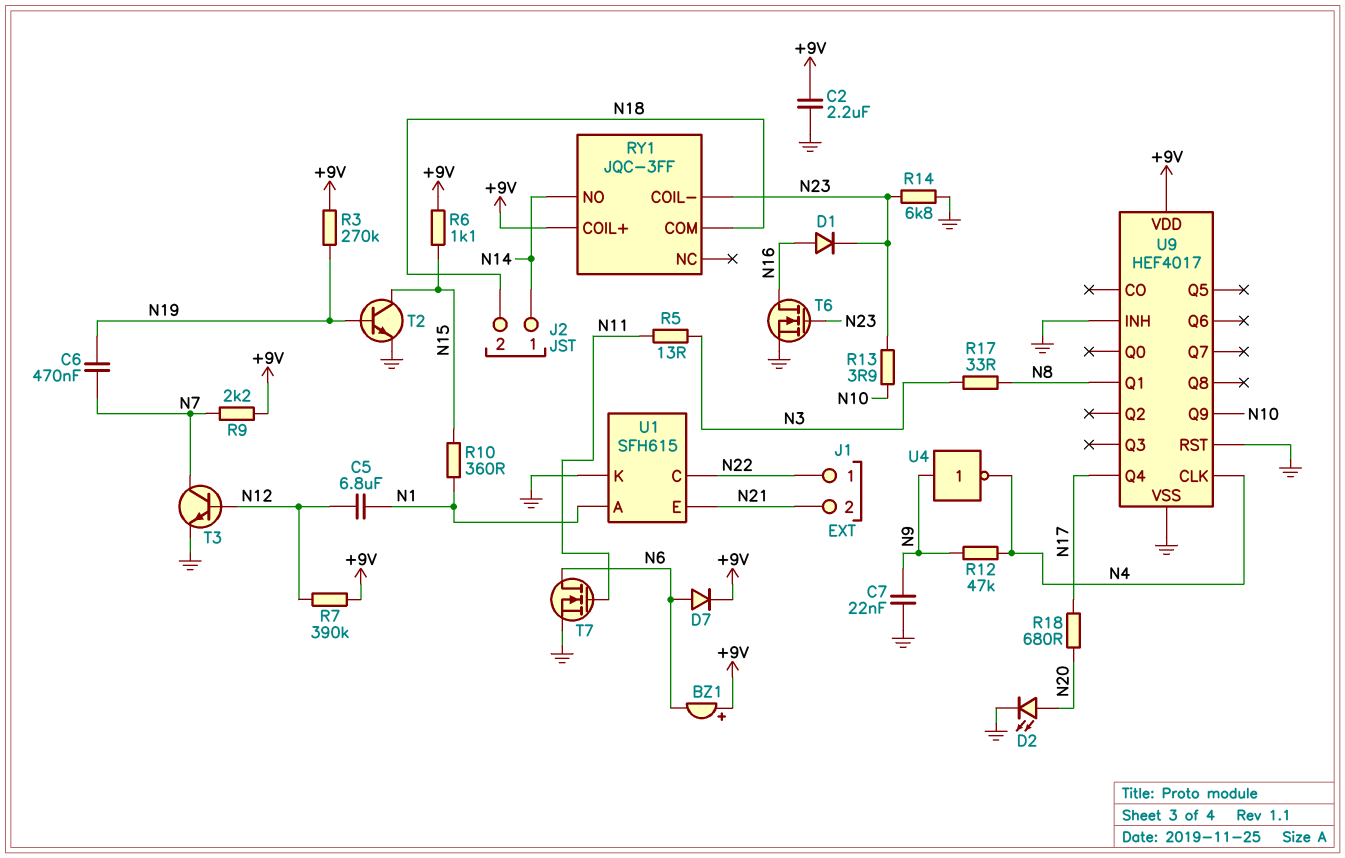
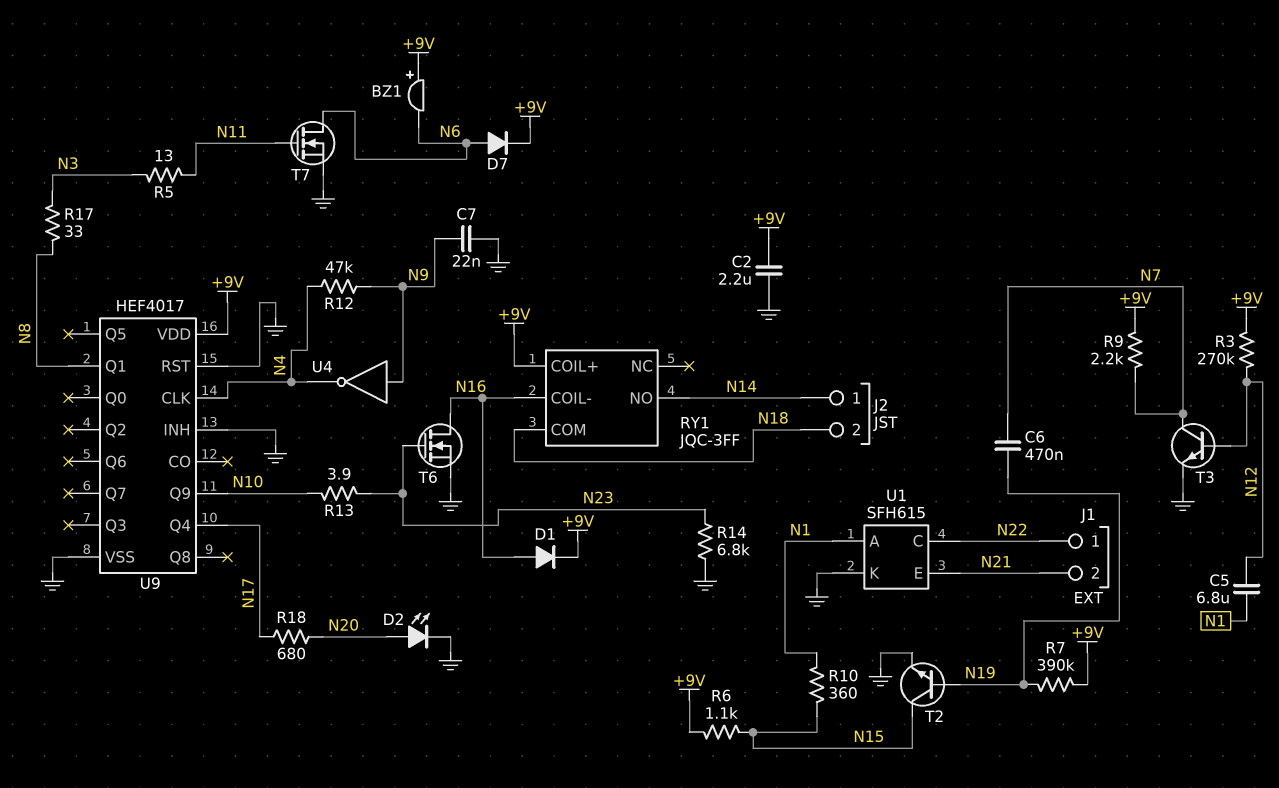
D1: diode (A N16, K N23) -> diode (A N16, K +9V)
R3: 270k (+9V, N19) -> 270k (+9V, N12)
R7: 390k (+9V, N12) -> 390k (+9V, N19)
RY1 pin COIL-: N23 -> N16

